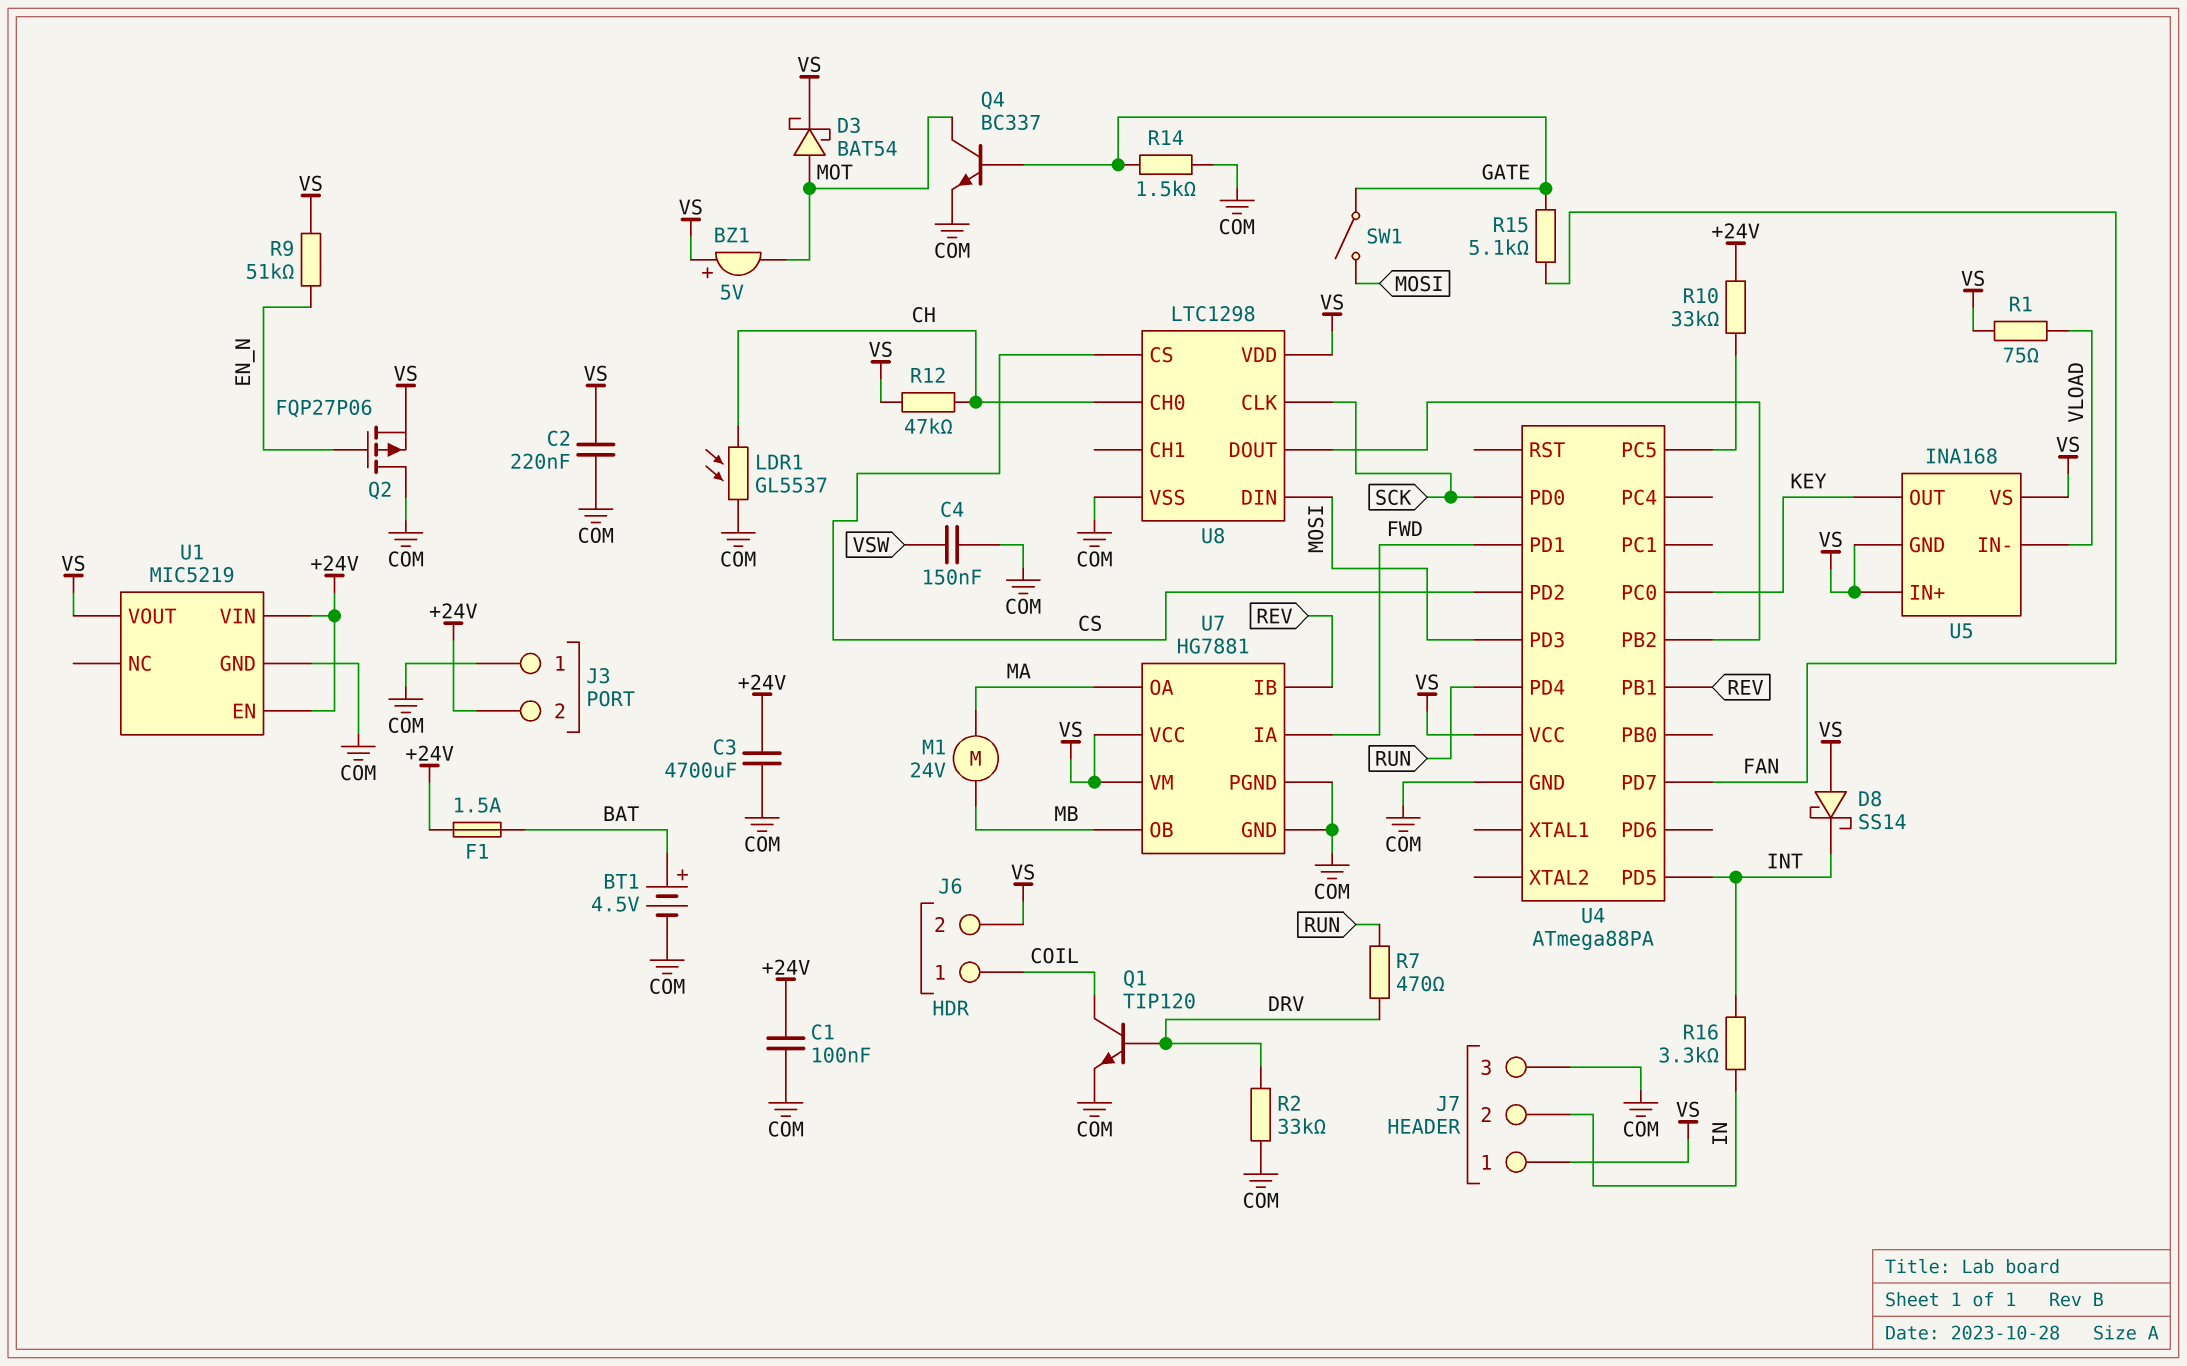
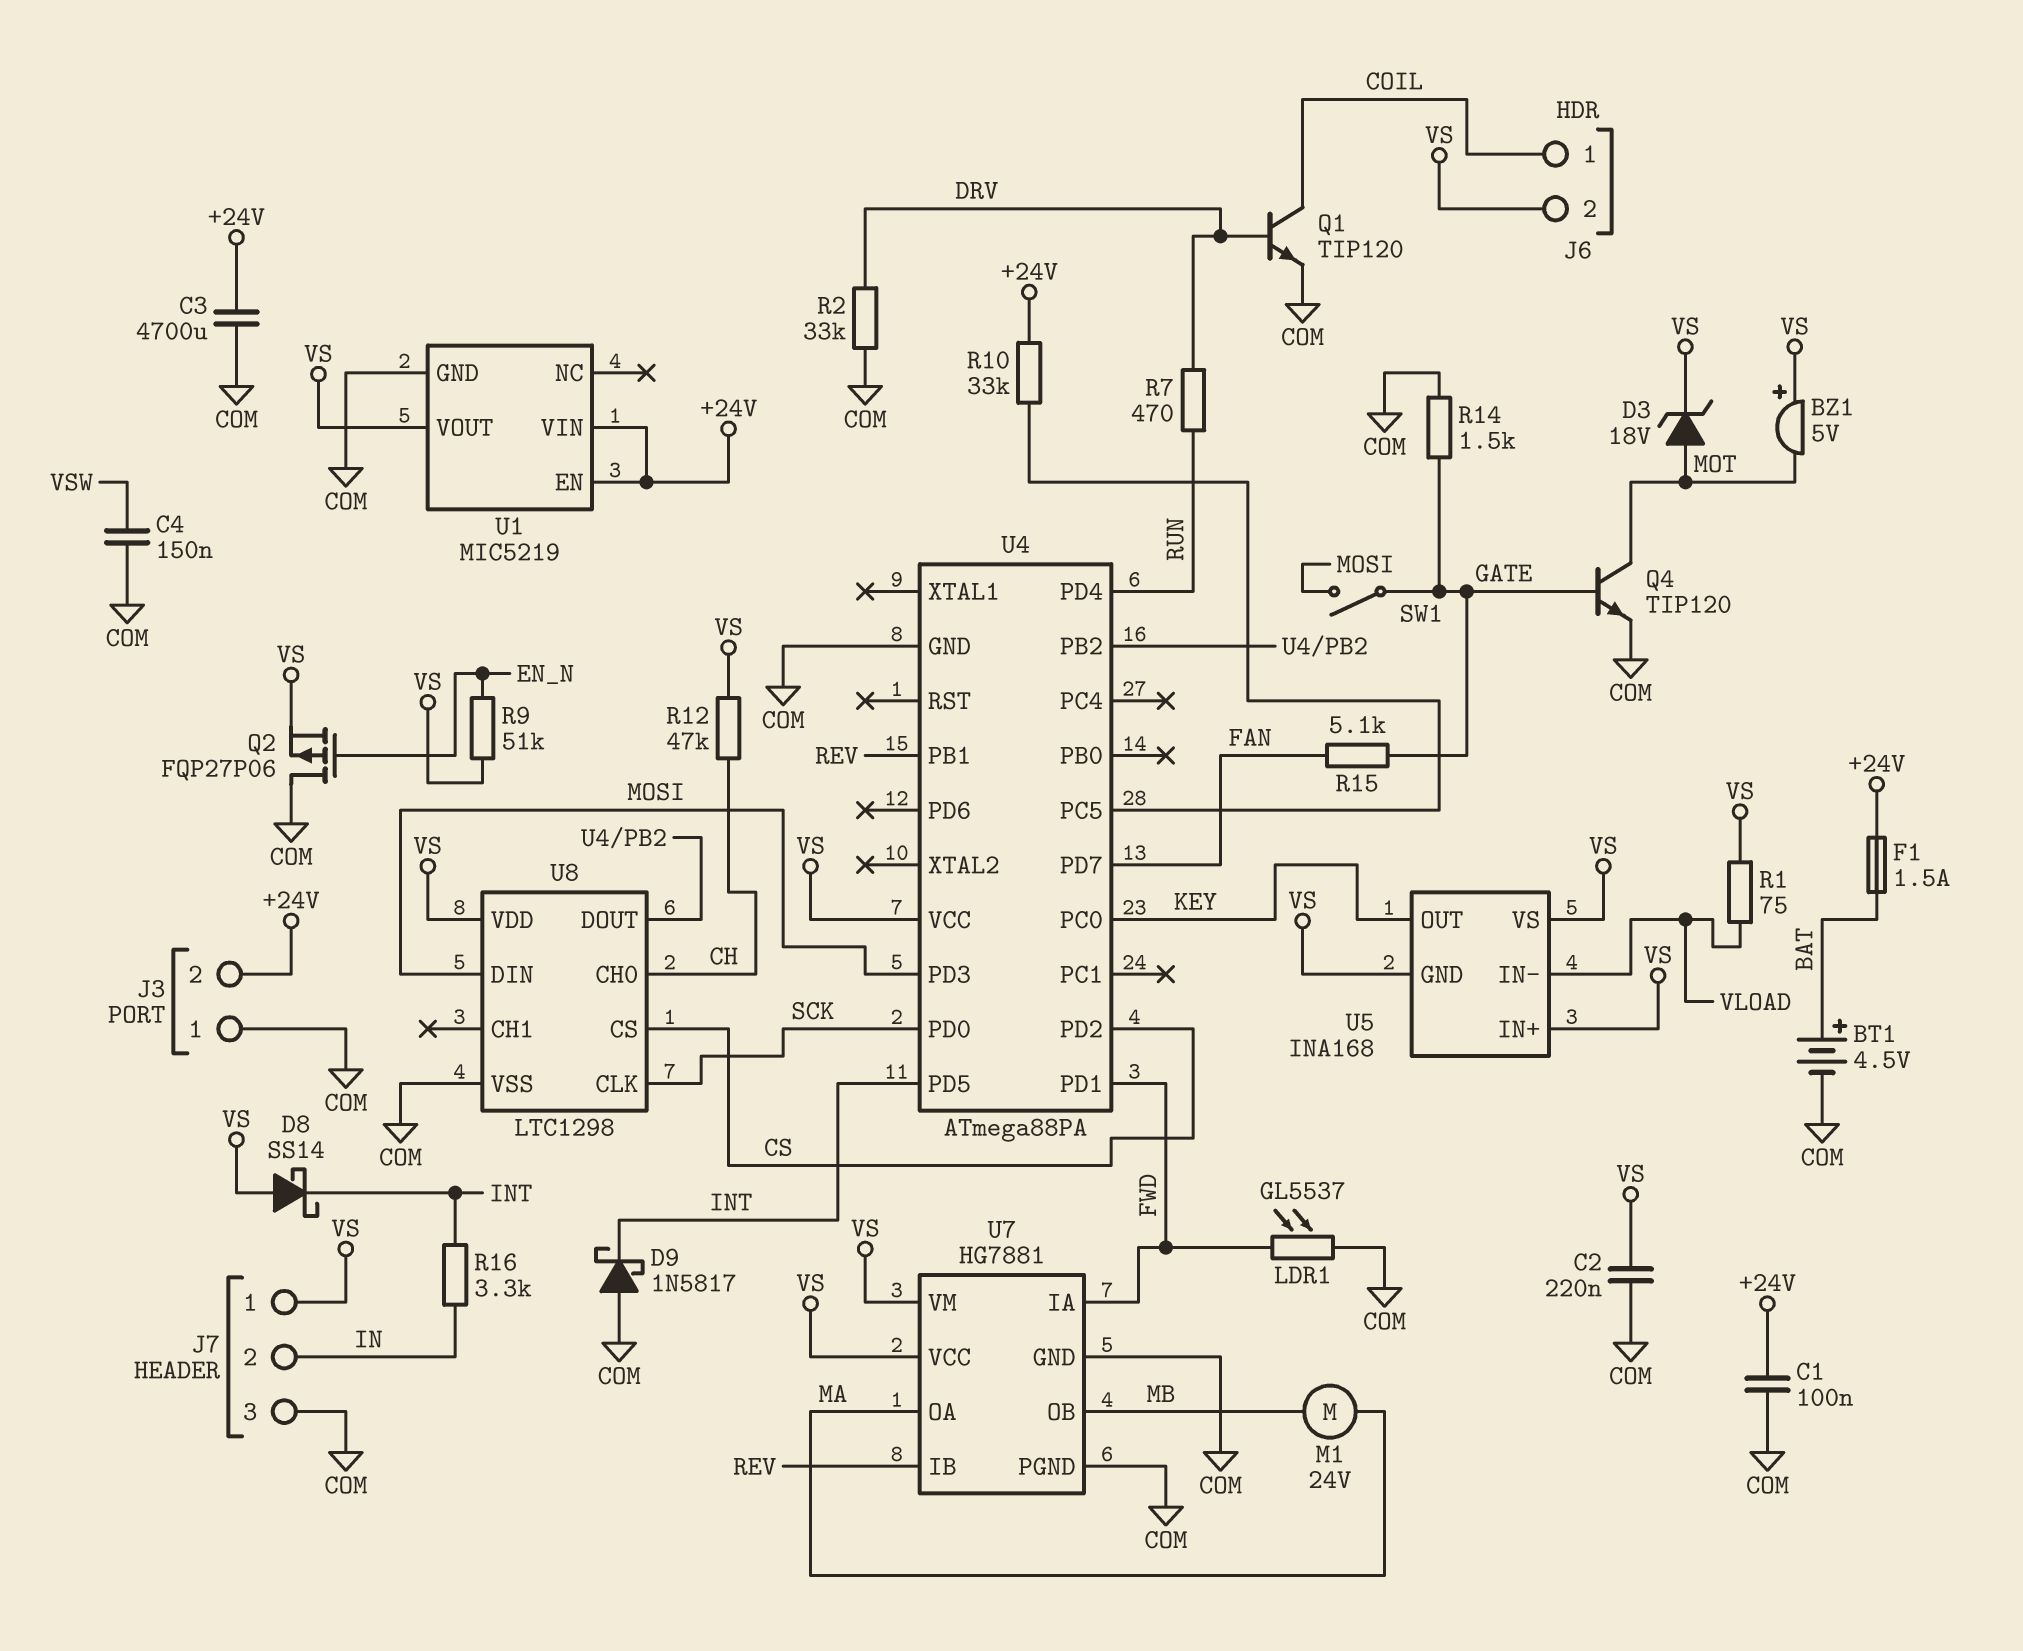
D3: schottky BAT54 (A MOT, K VS) -> zener 18V (A MOT, K VS)
D9: none -> schottky 1N5817 (A COM, K INT)
LDR1: GL5537 (CH, COM) -> GL5537 (COM, FWD)
Q4: NPN BC337 (B GATE, C MOT, E COM) -> NPN TIP120 (B GATE, C MOT, E COM)

